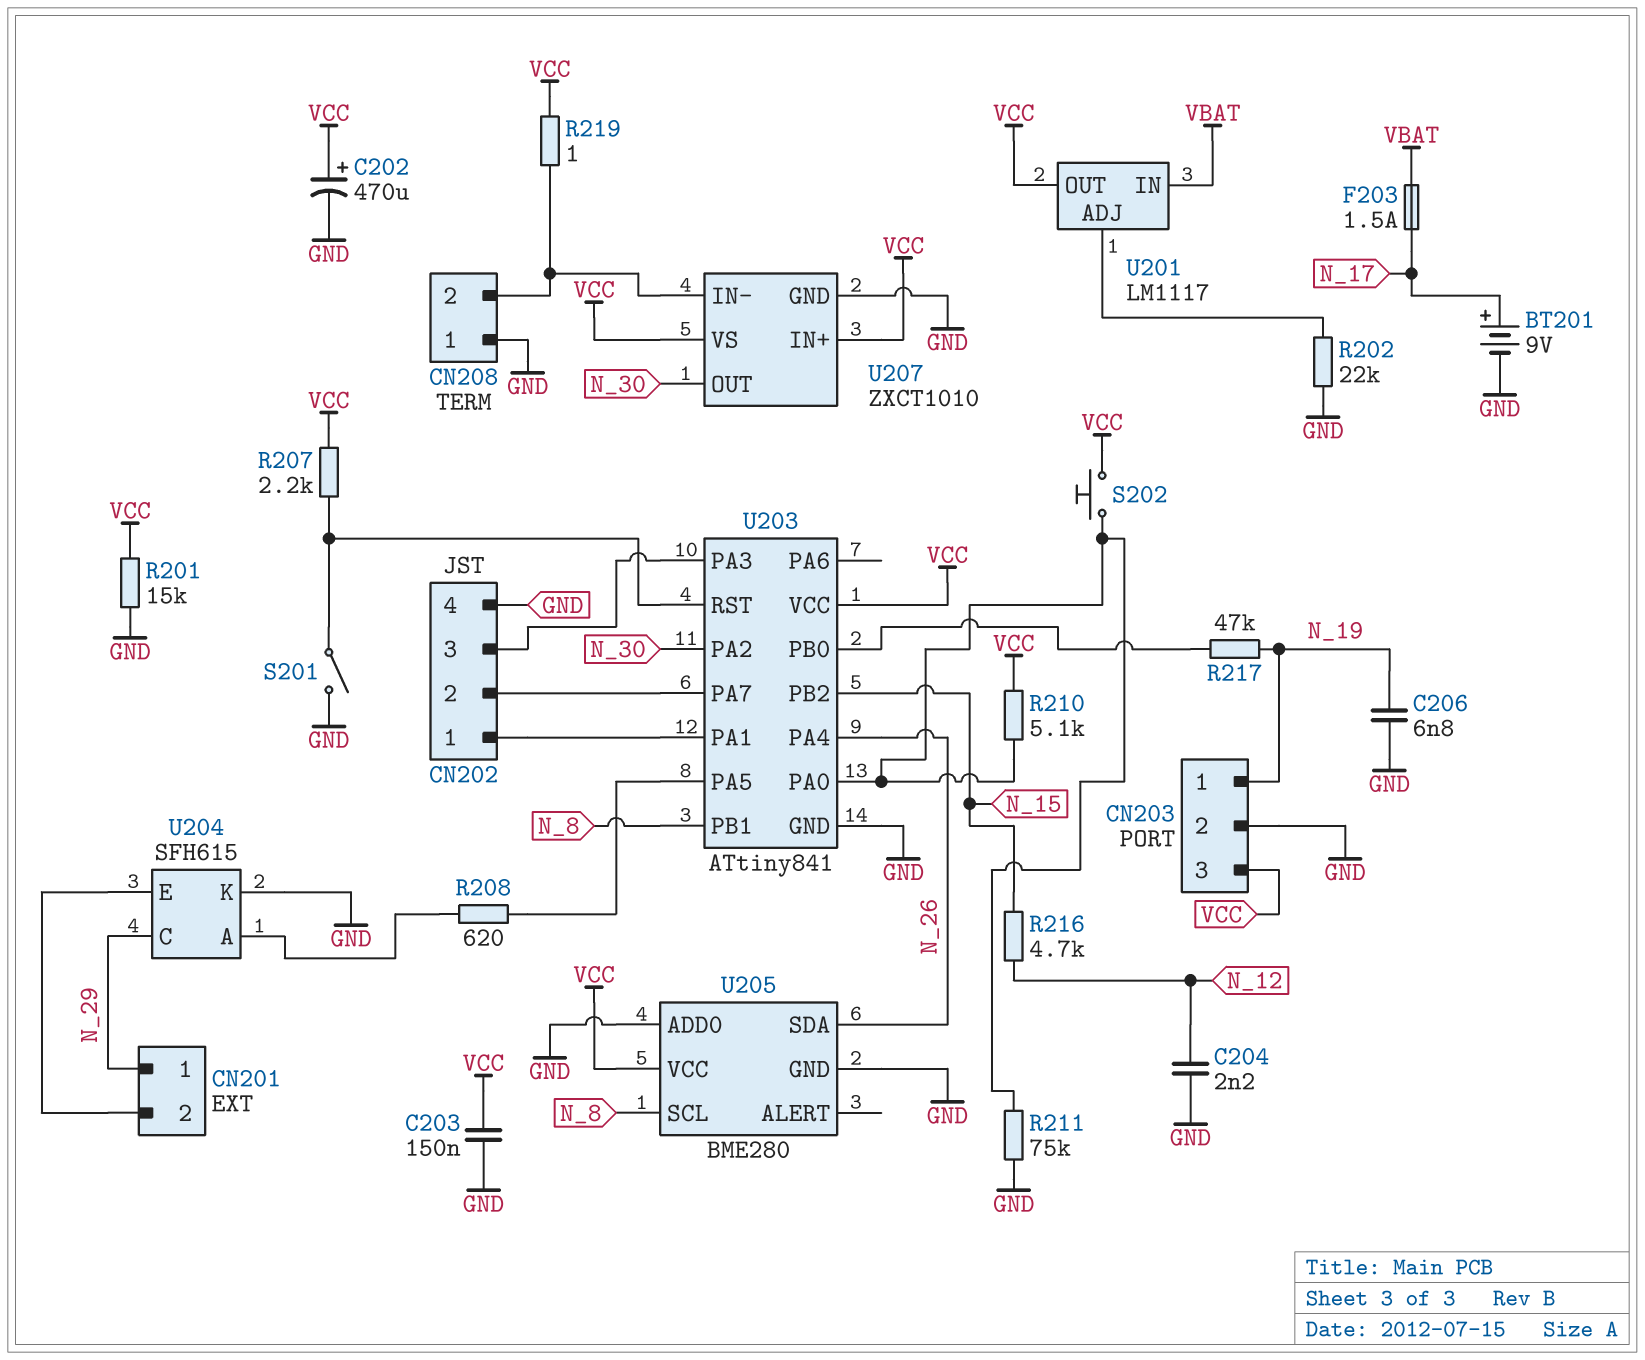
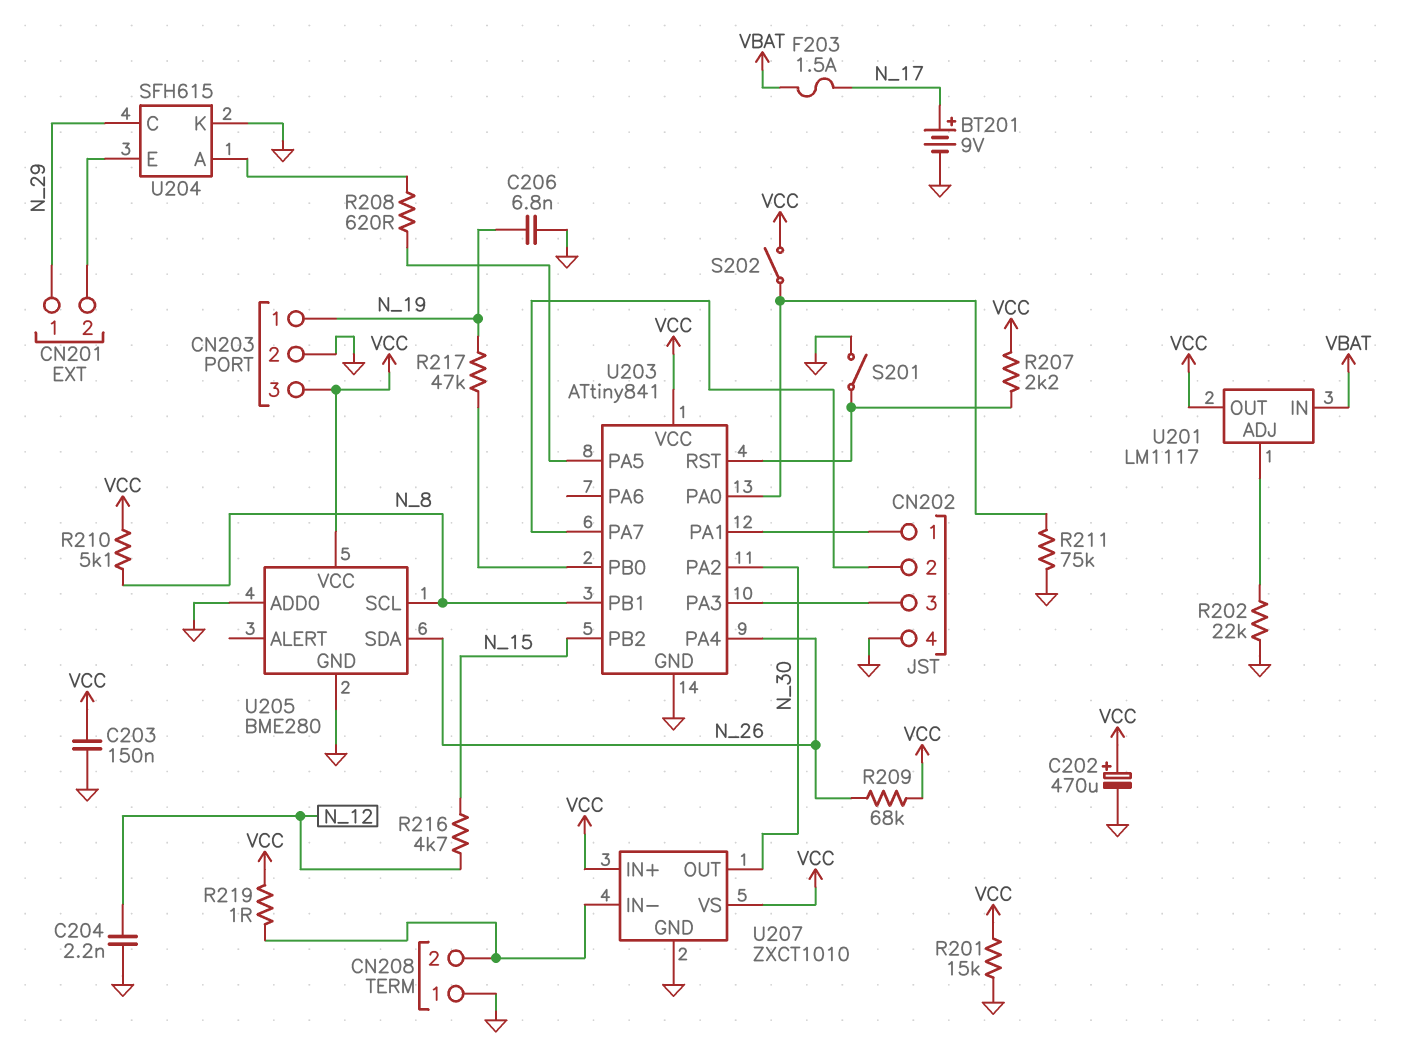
R209: none -> 68k (N_26, VCC)
R210: 5.1k (U203/PA0, VCC) -> 5.1k (N_8, VCC)
S202: button (U203/PA0, VCC) -> switch (U203/PA0, VCC)

